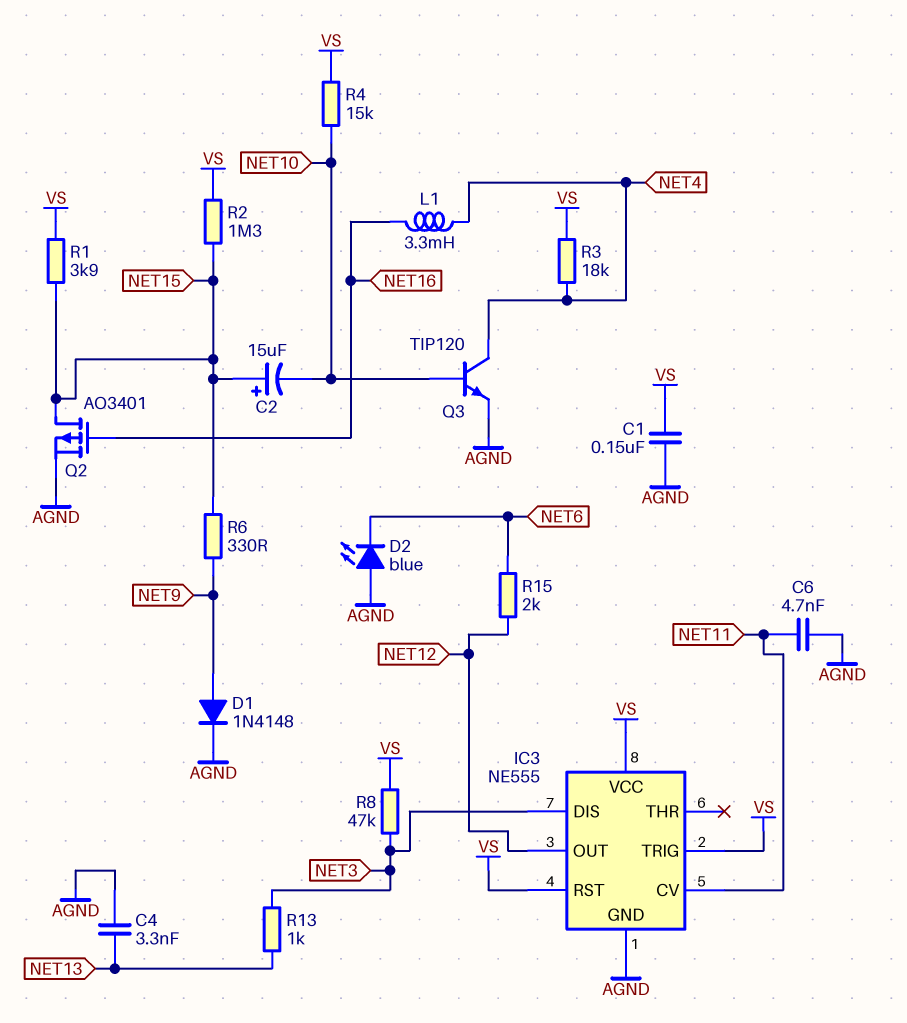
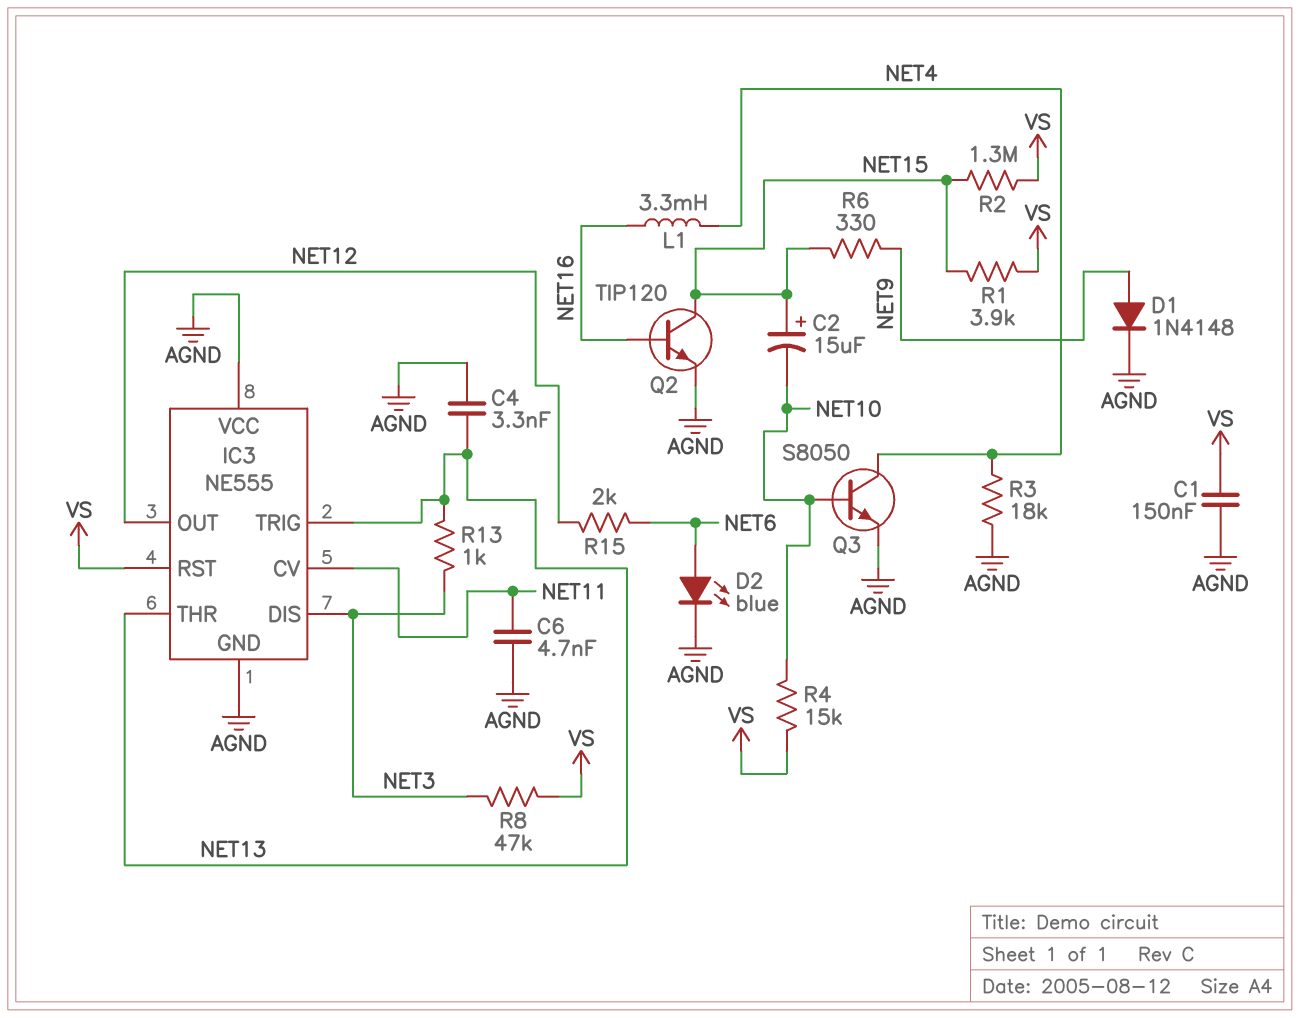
D2: LED blue (A AGND, K NET6) -> LED blue (A NET6, K AGND)
IC3 pin THR: none -> NET13
IC3 pin TRIG: VS -> NET13
IC3 pin VCC: VS -> AGND
Q2: PMOS AO3401 (G NET16, D NET15, S AGND) -> NPN TIP120 (B NET16, C NET15, E AGND)
Q3: NPN TIP120 (B NET10, C NET4, E AGND) -> NPN S8050 (B NET10, C NET4, E AGND)
R3: 18k (NET4, VS) -> 18k (AGND, NET4)

